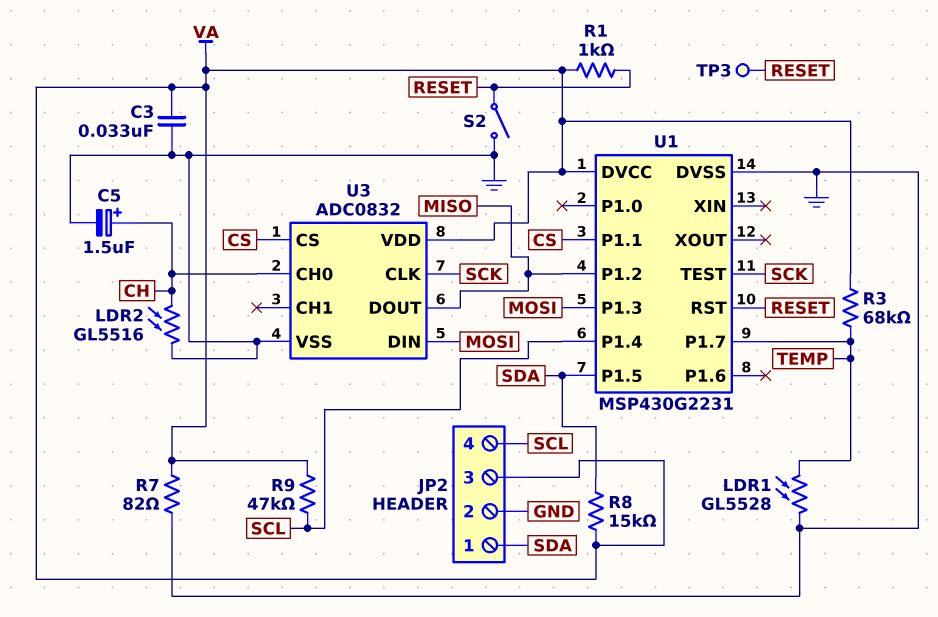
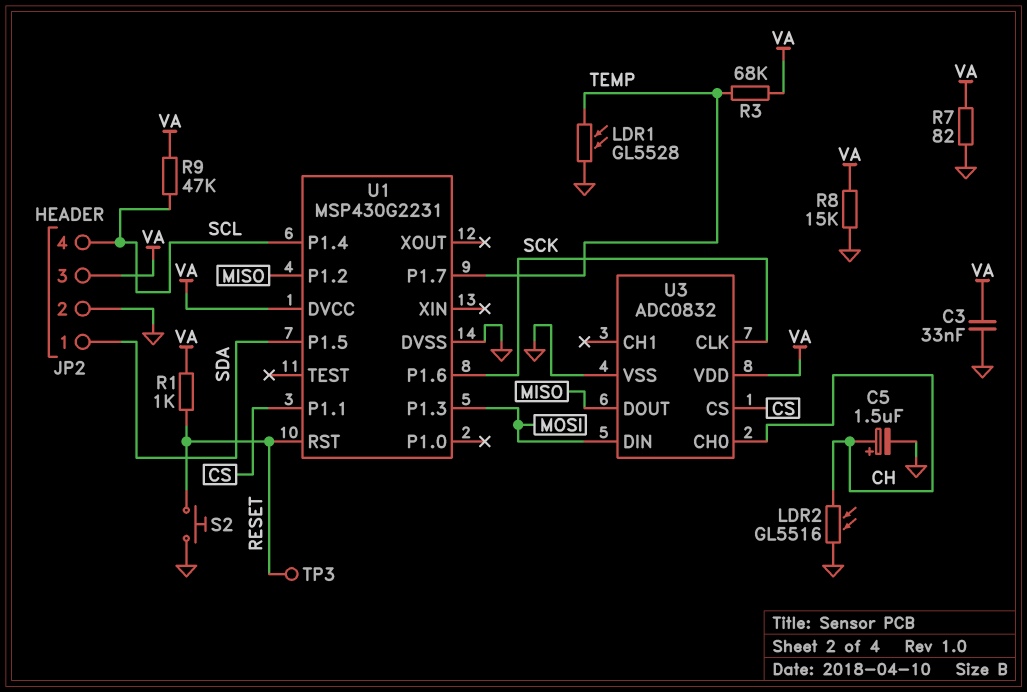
R8: 15k (SDA, VA) -> 15k (GND, VA)
S2: switch (GND, RESET) -> button (GND, RESET)
U1 pin P1.6: none -> SCK
U1 pin TEST: SCK -> none

